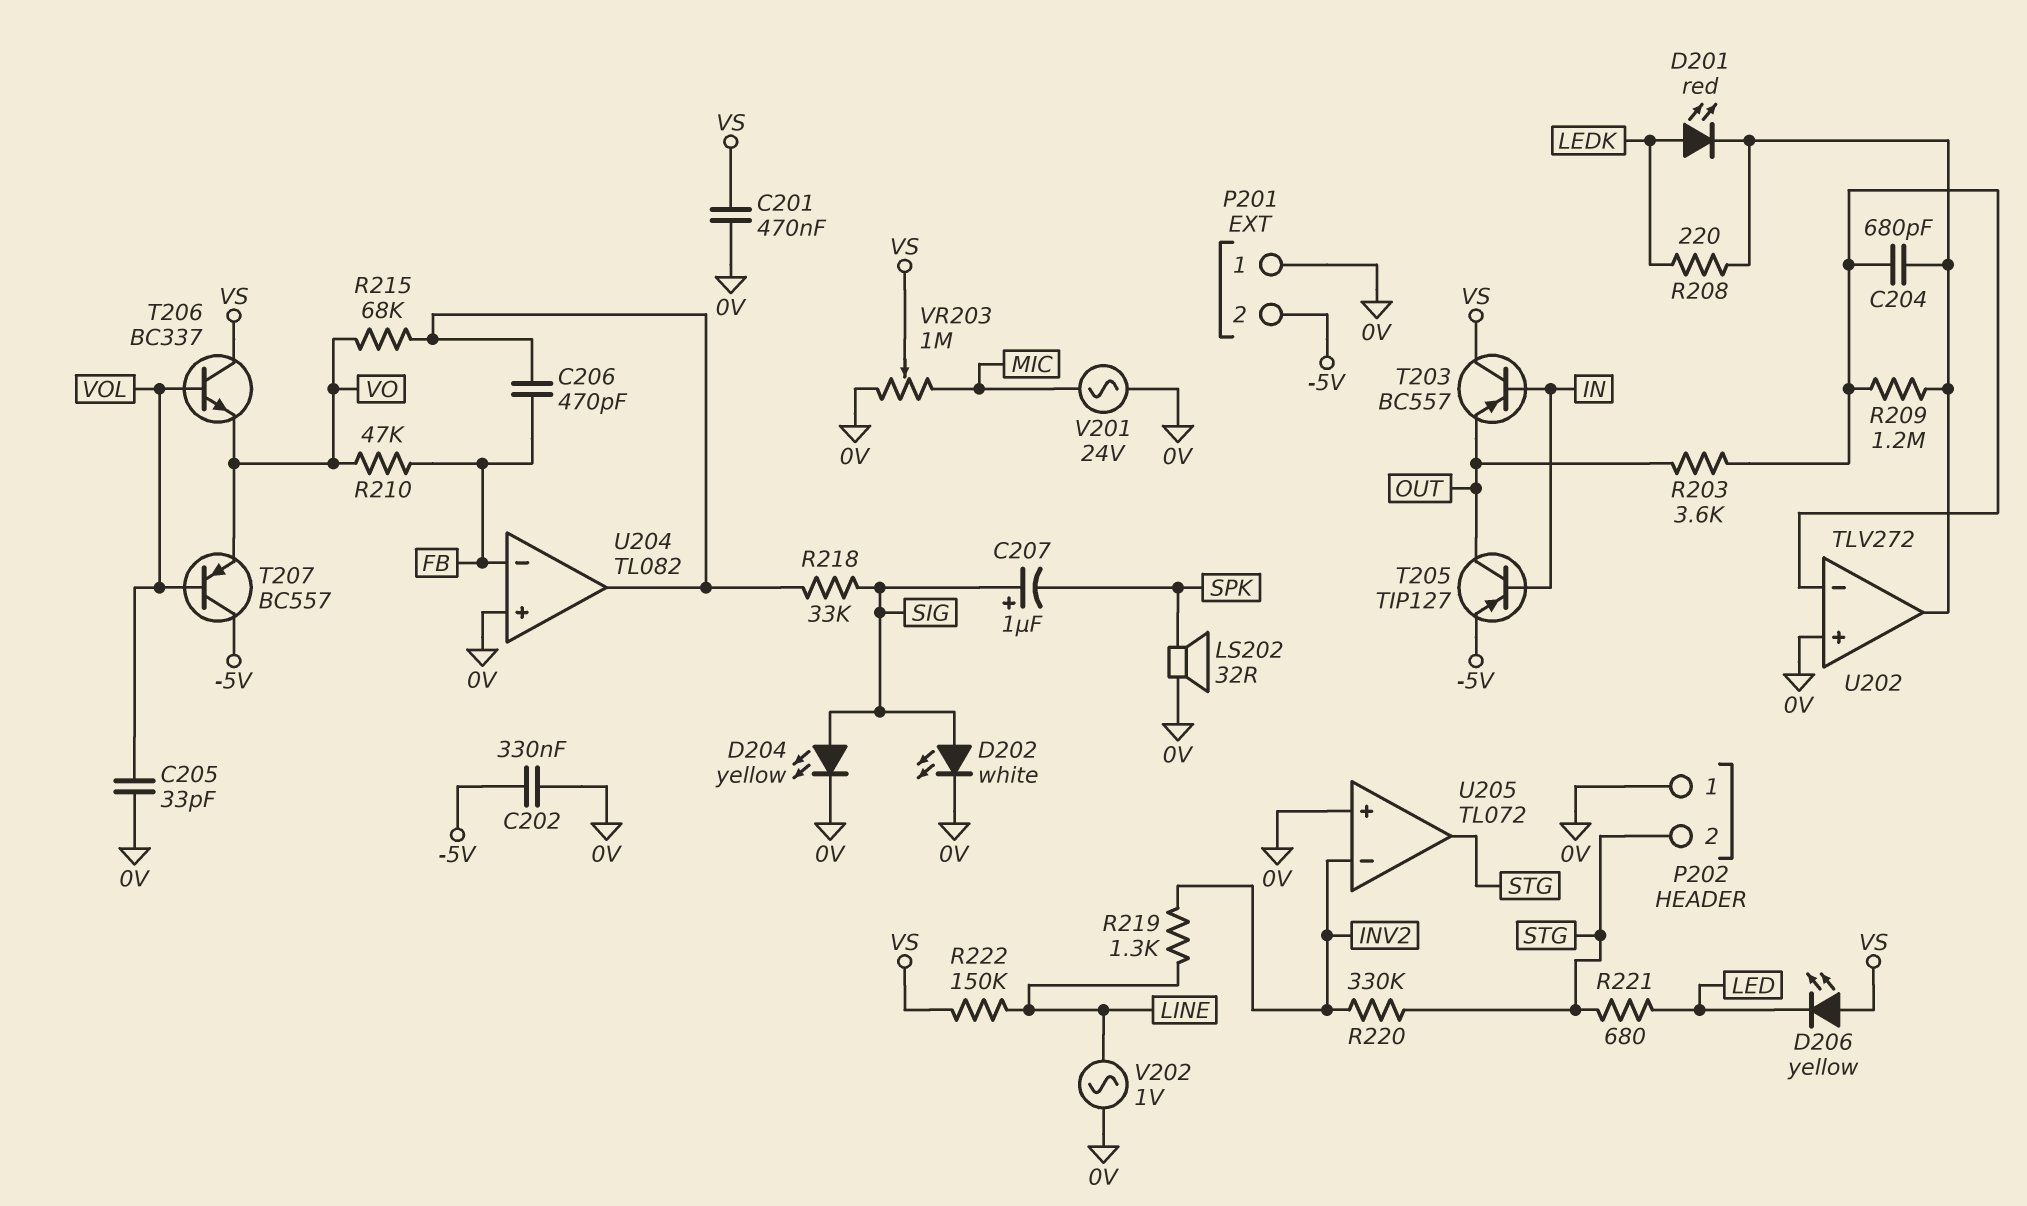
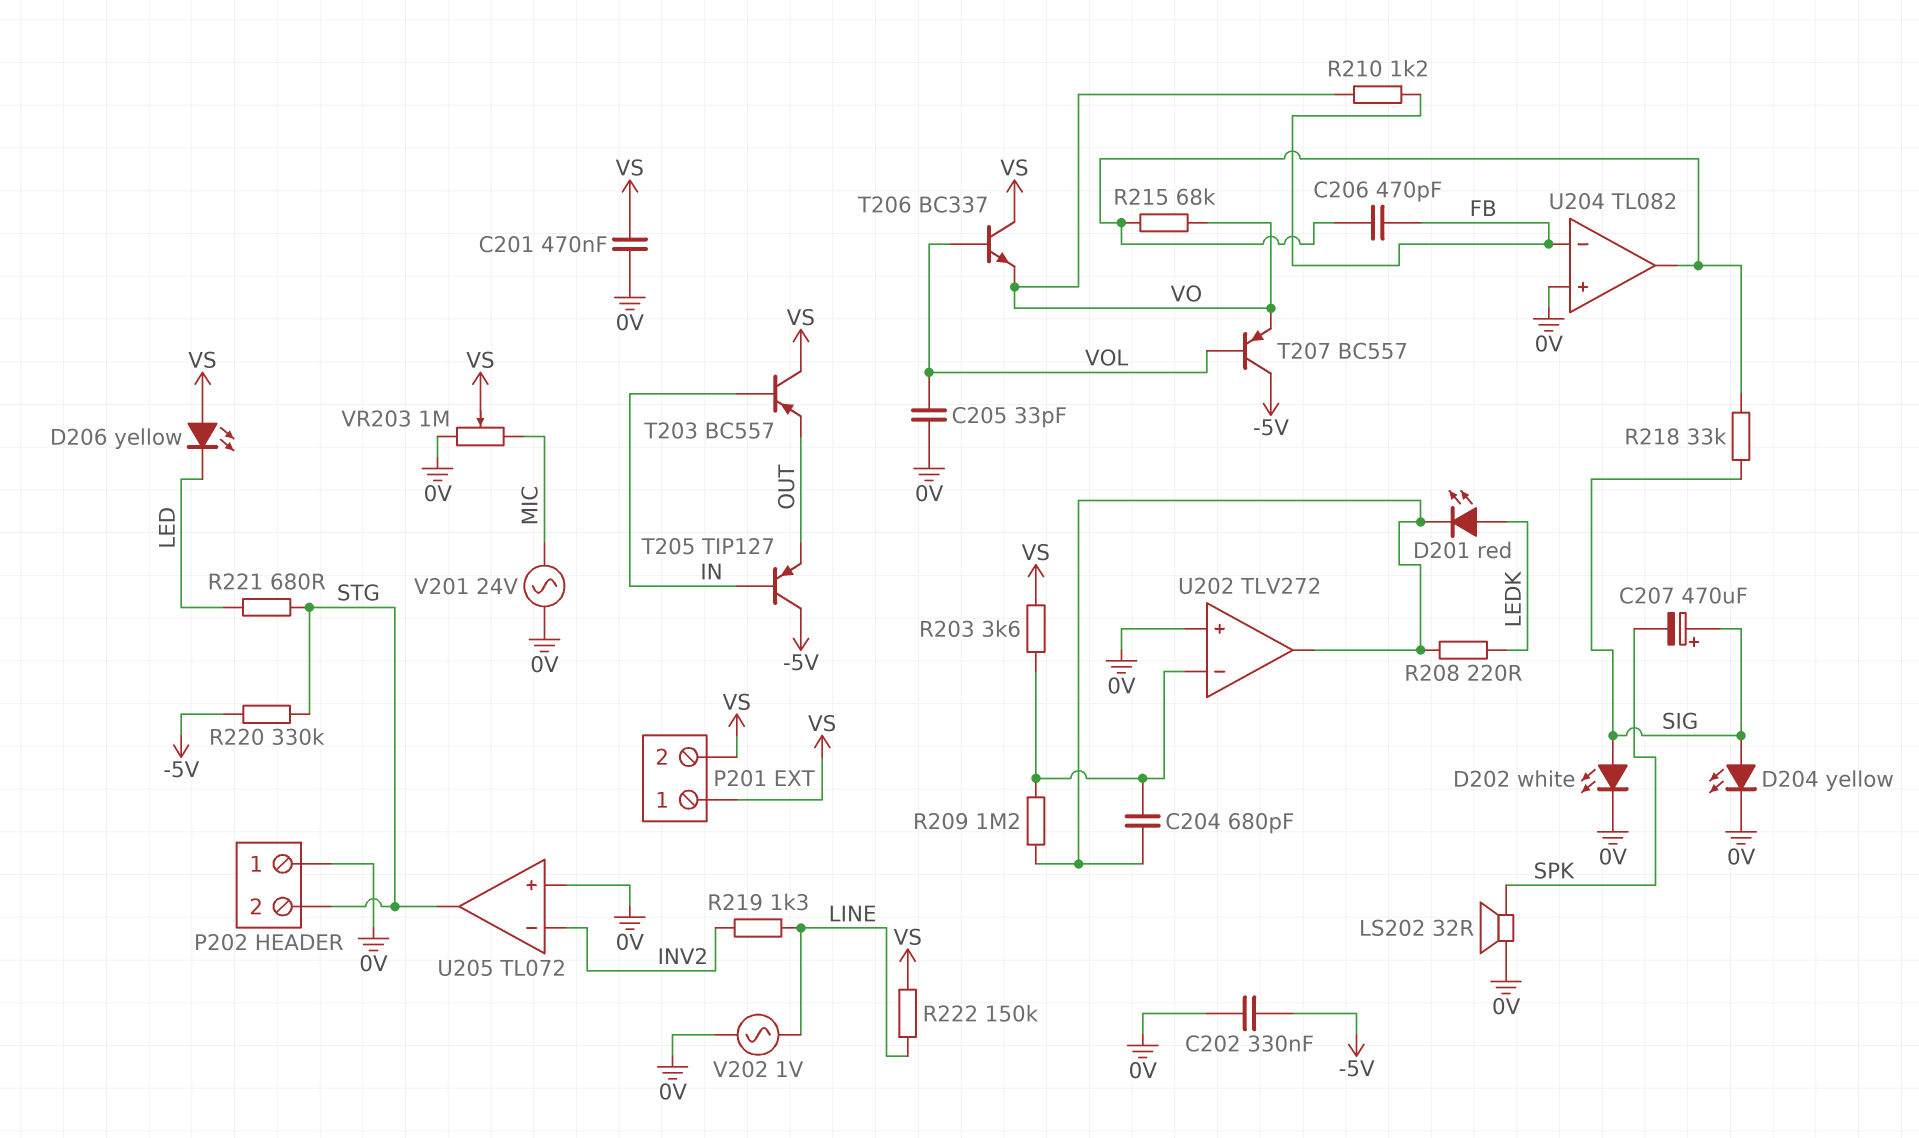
C207: 1uF (plus SIG, minus SPK) -> 470uF (plus SIG, minus SPK)
P201 pin 1: 0V -> VS
P201 pin 2: -5V -> VS
R203: 3.6k (OUT, U202/in-) -> 3.6k (U202/in-, VS)
R210: 47k (FB, VO) -> 1.2k (FB, VO)
R220: 330k (INV2, STG) -> 330k (-5V, STG)
T205: PNP TIP127 (B IN, C OUT, E -5V) -> PNP TIP127 (B IN, C -5V, E OUT)

